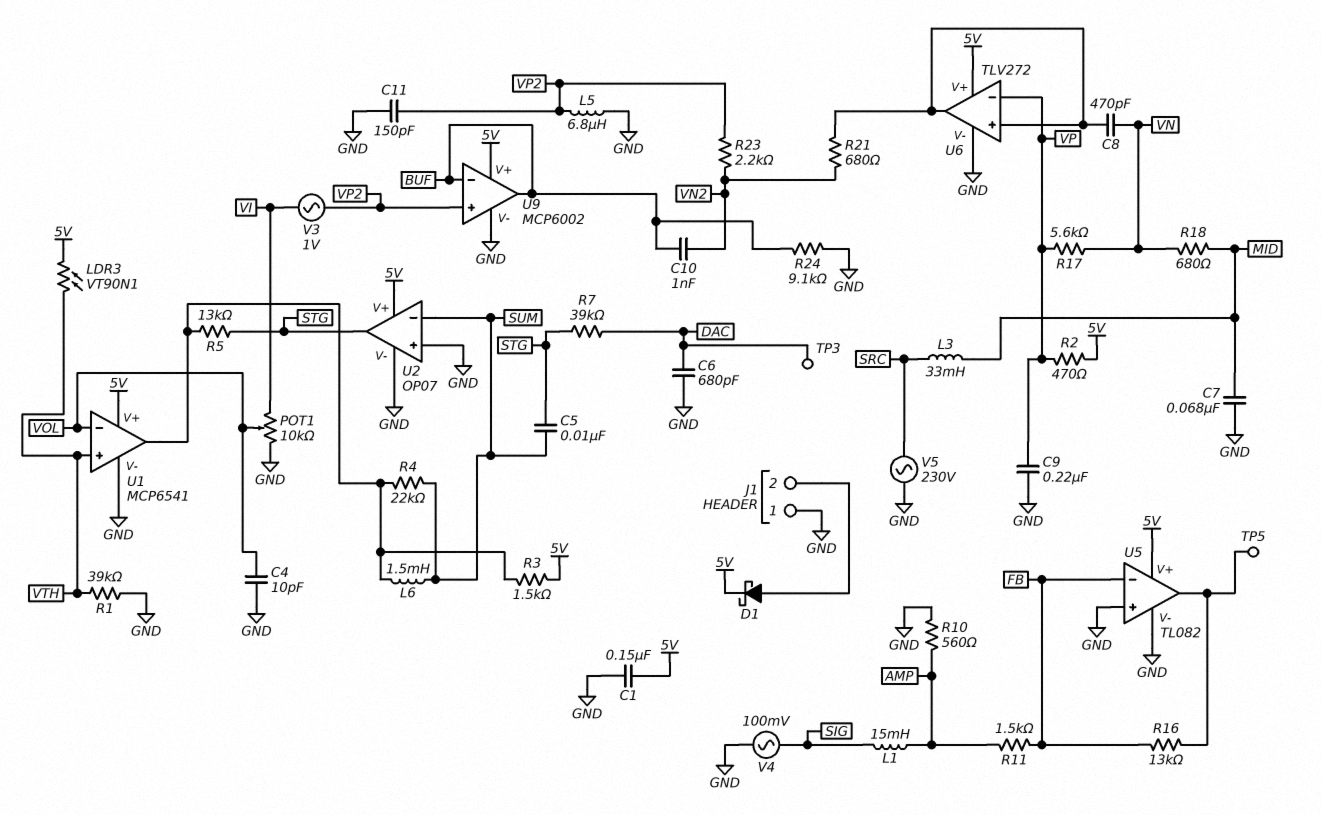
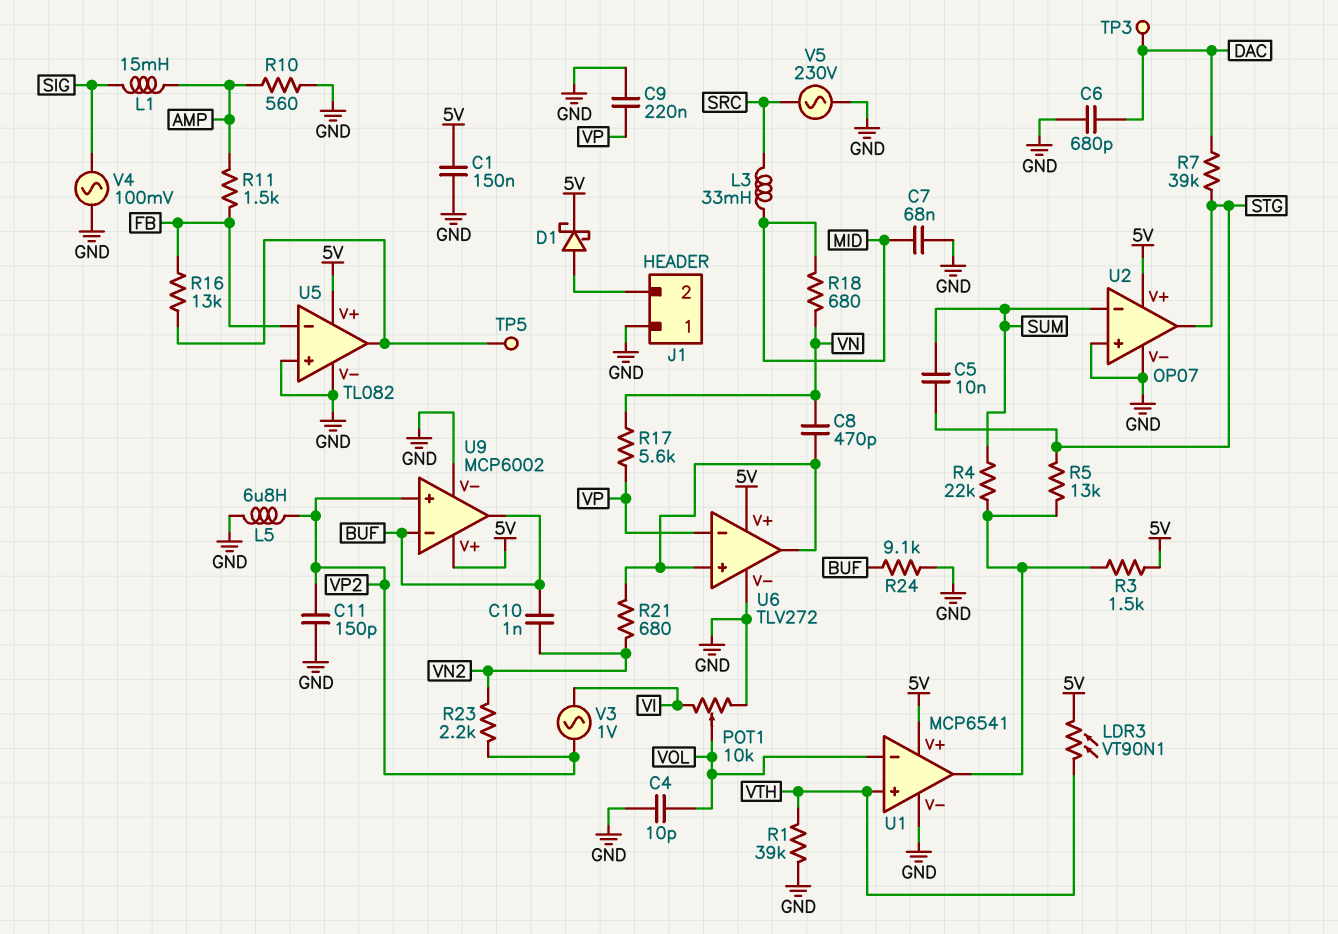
L6: 1.5mH (SUM, U1/out) -> none
R2: 470 (5V, VP) -> none

